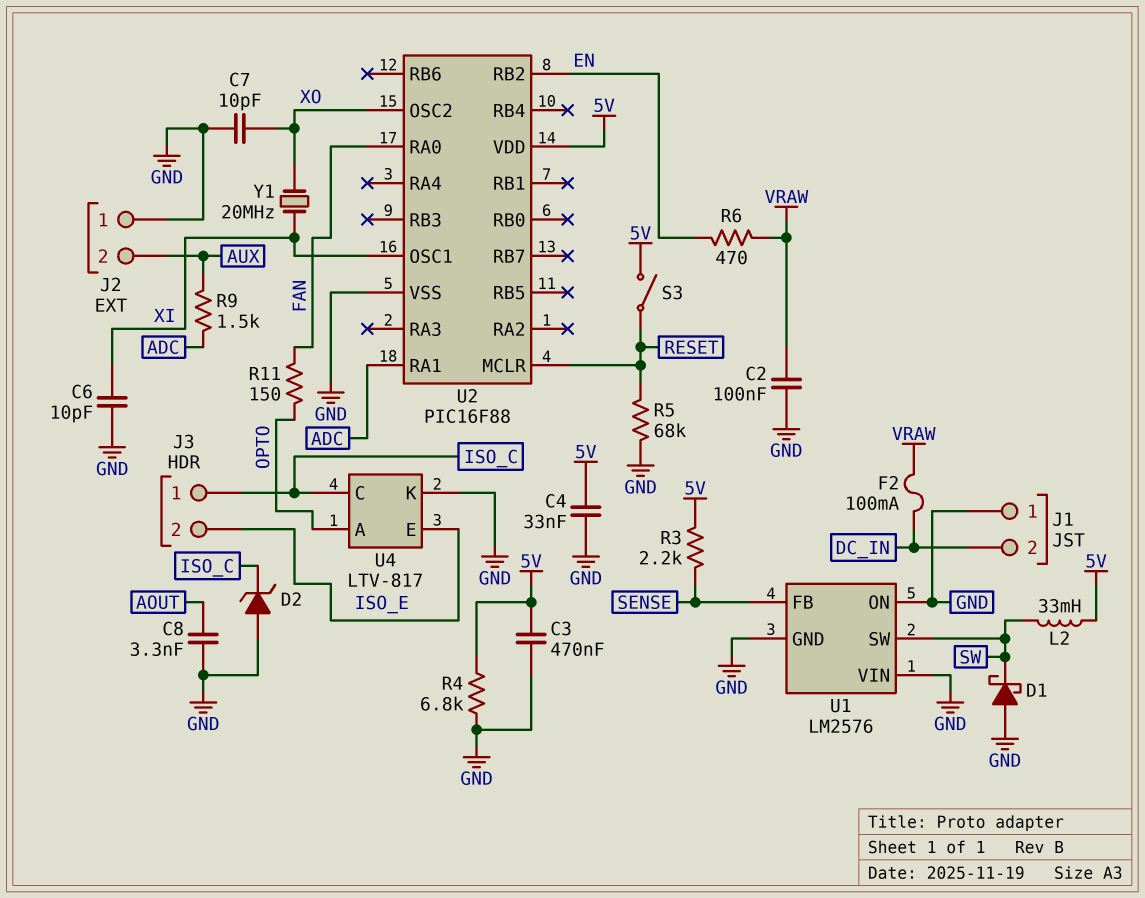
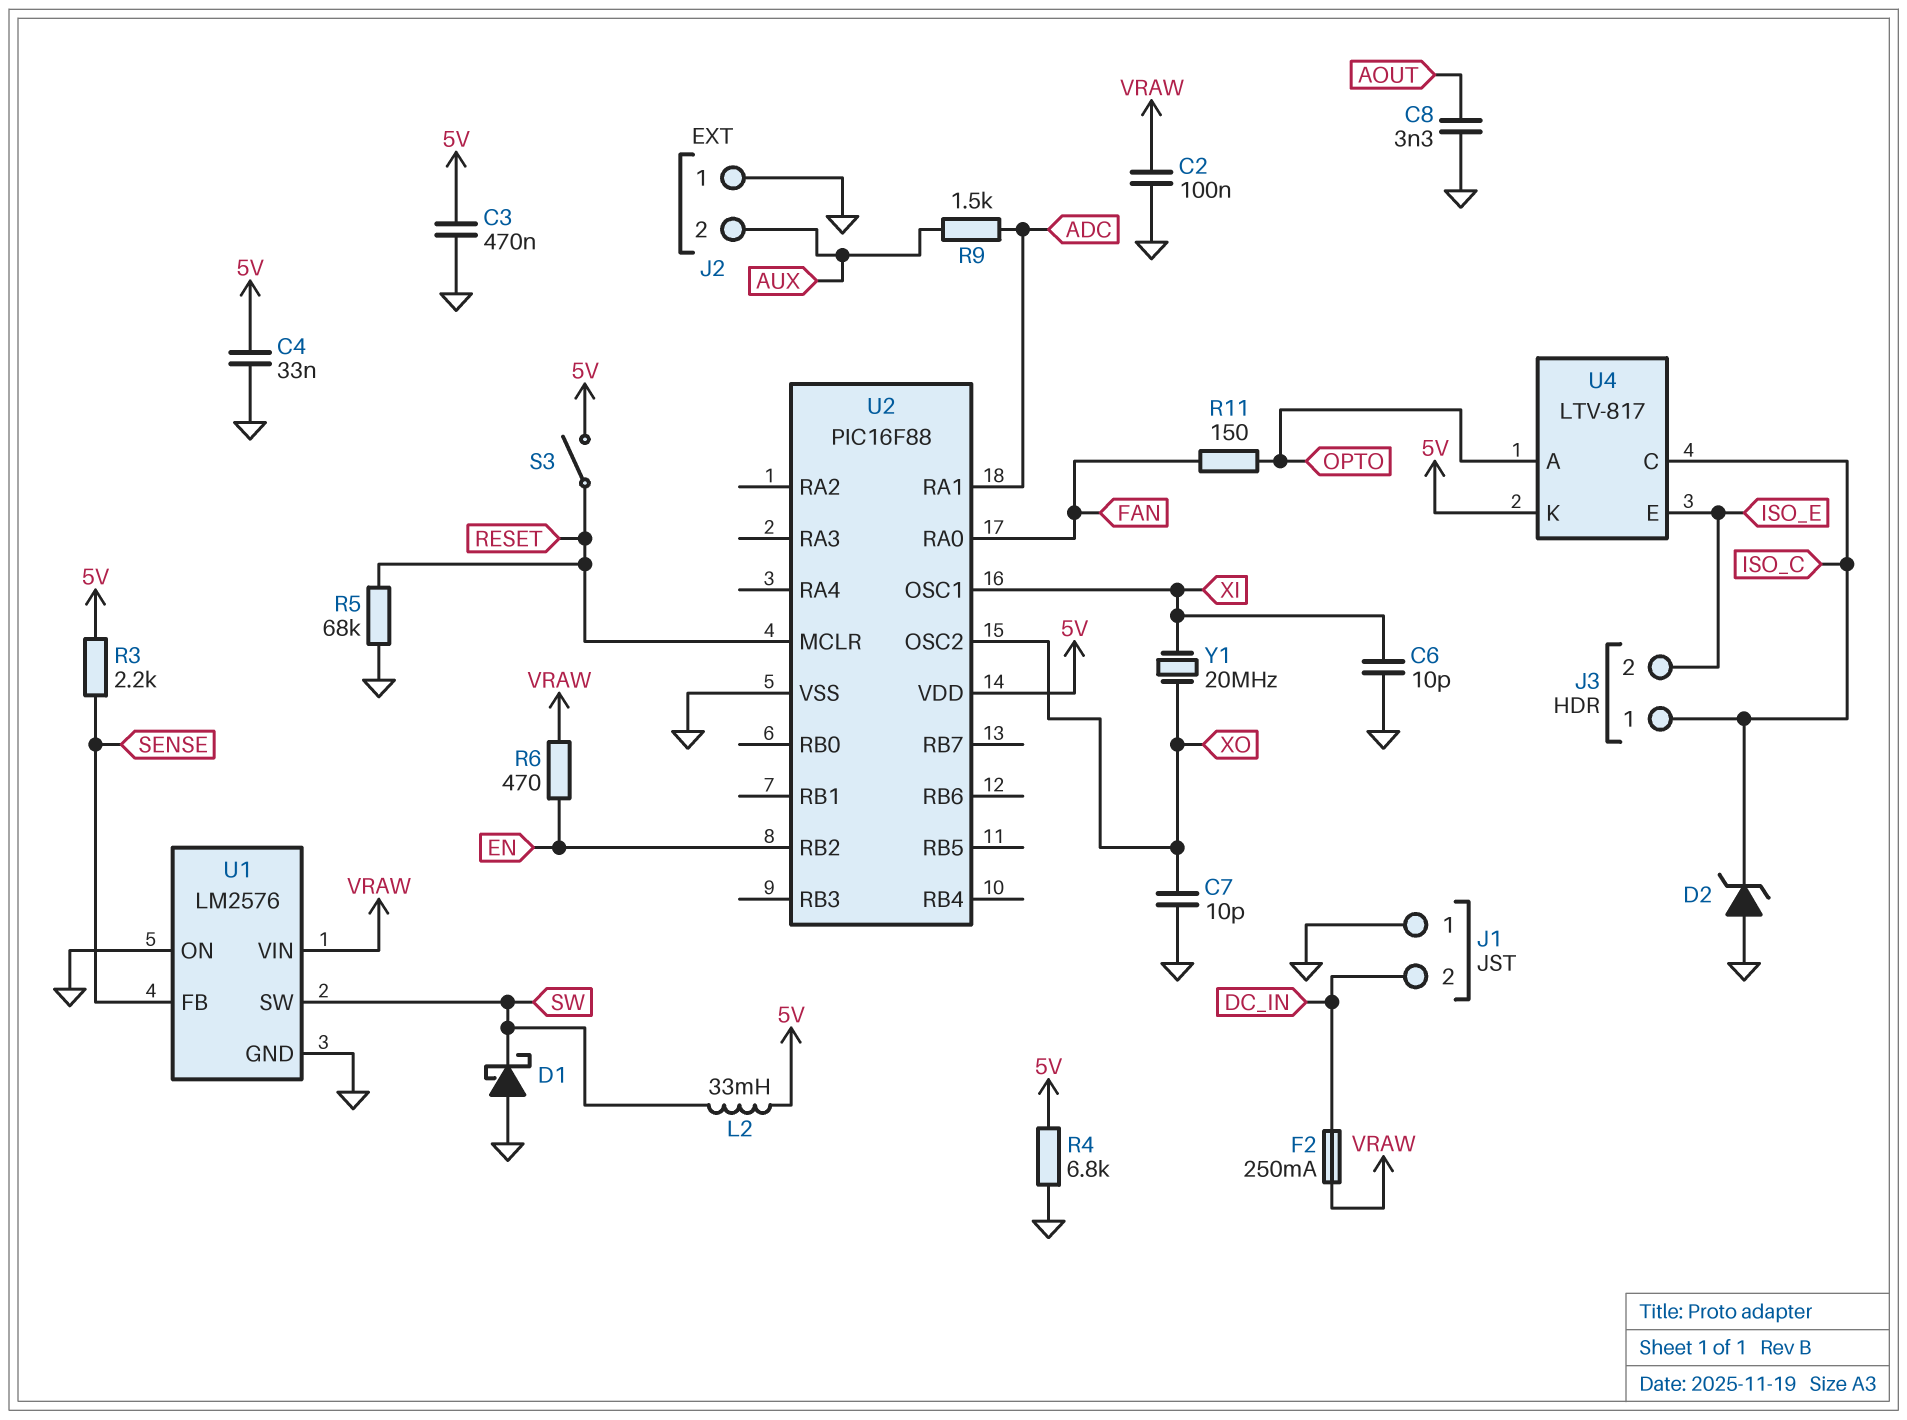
F2: 100mA (DC_IN, VRAW) -> 250mA (DC_IN, VRAW)
U1 pin VIN: GND -> VRAW
U4 pin K: GND -> 5V

